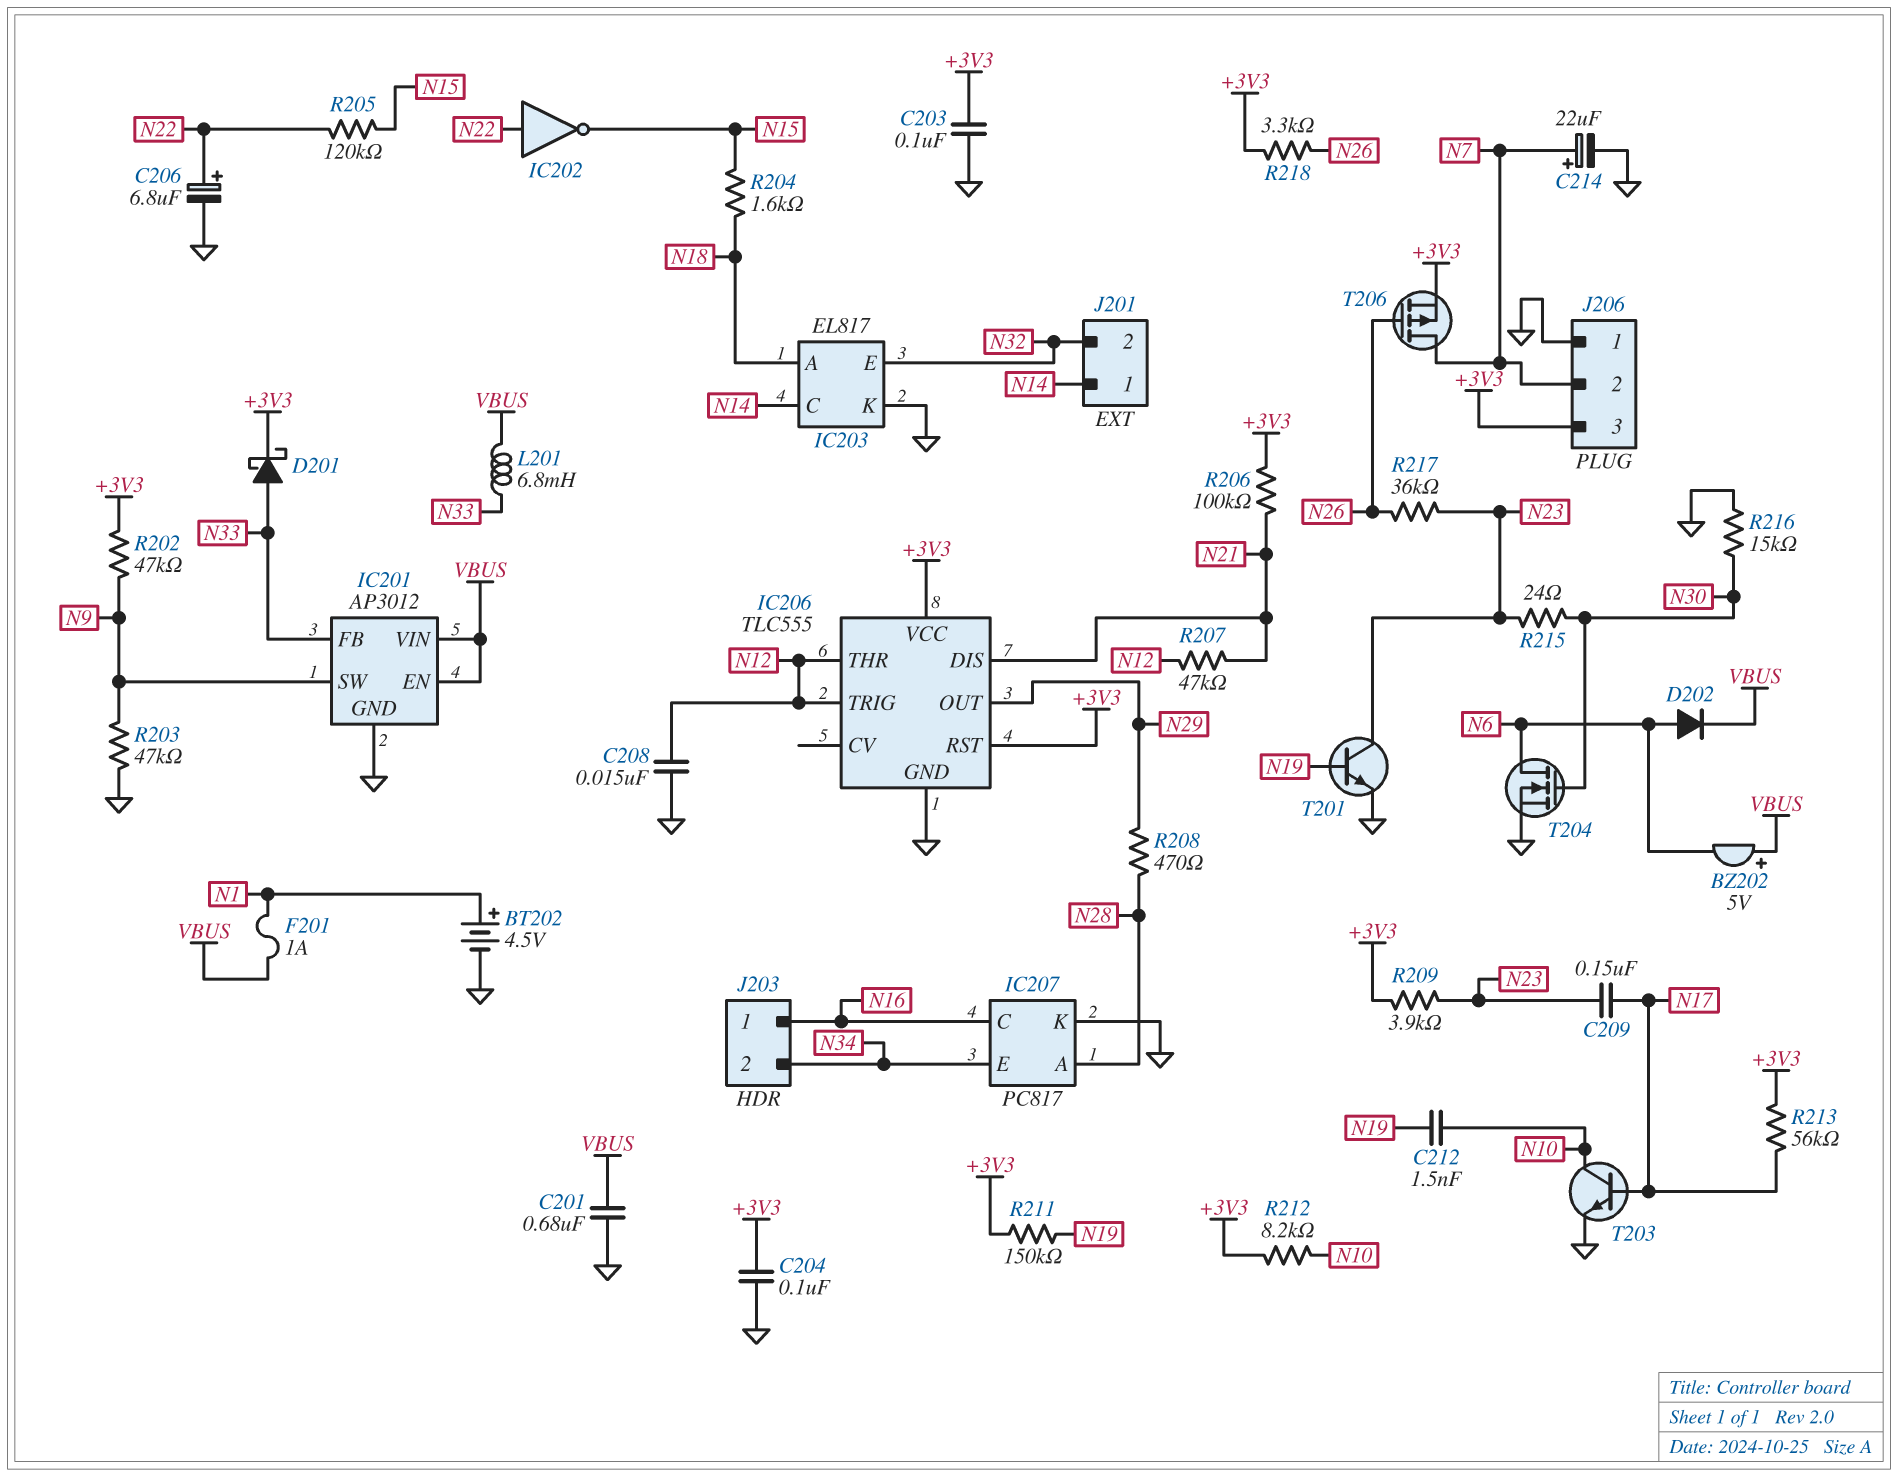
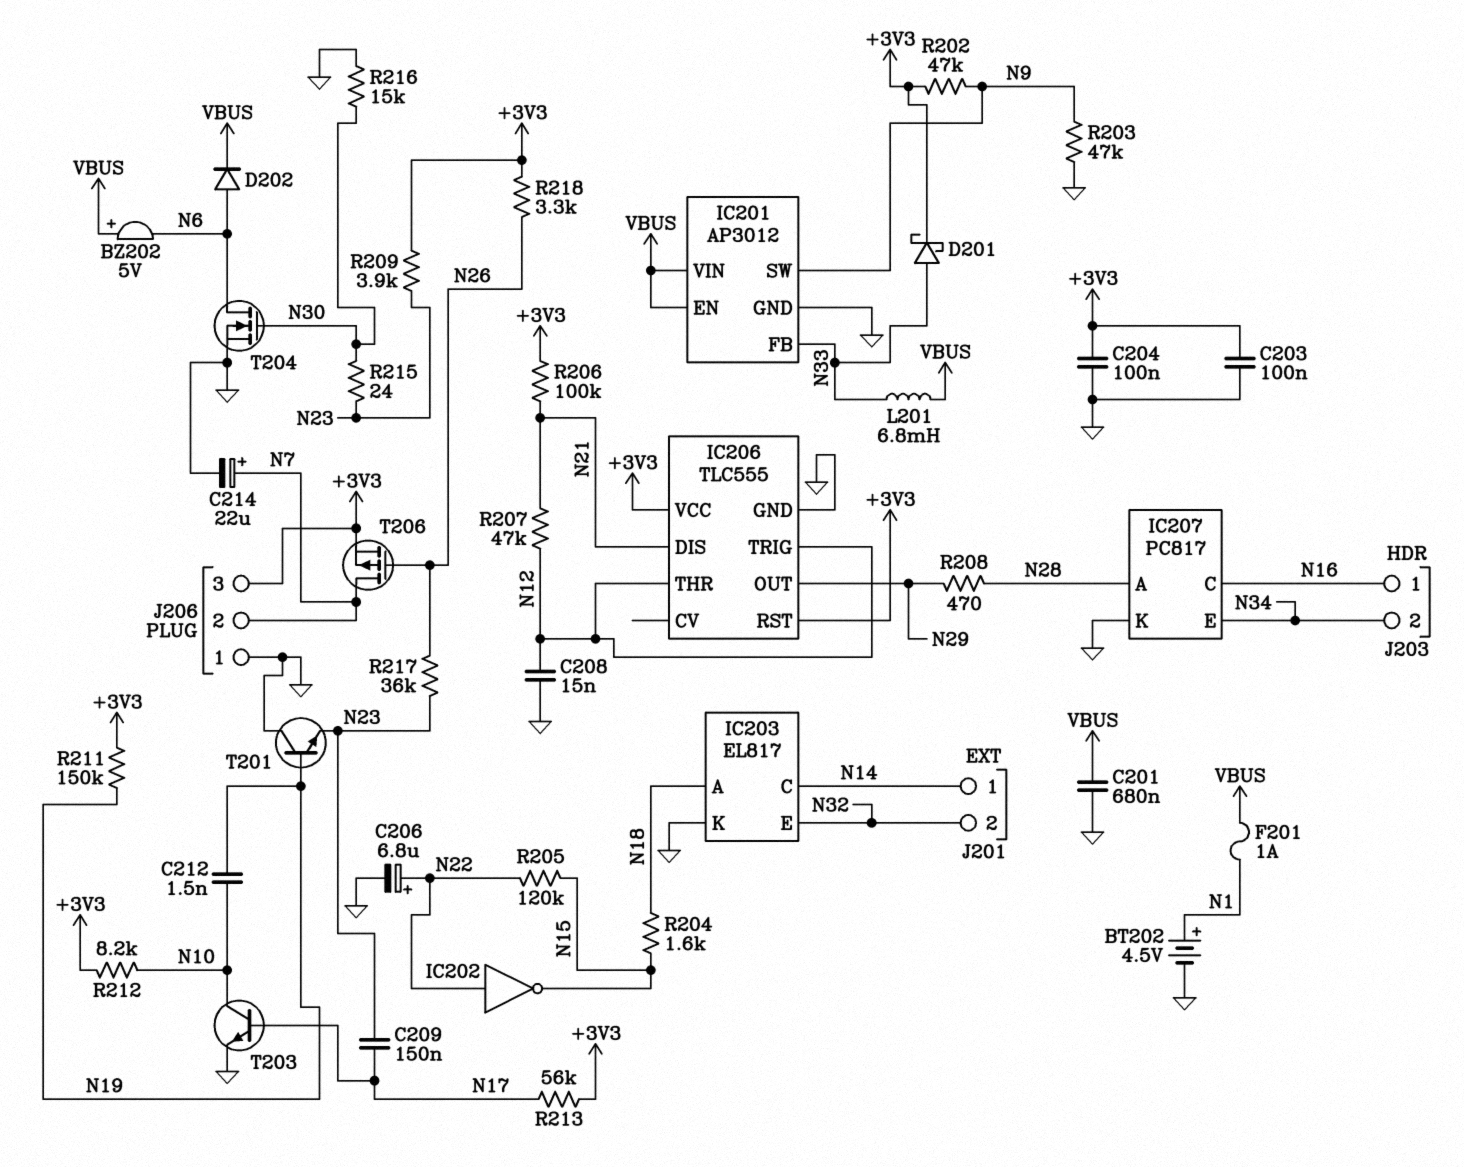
T201: NPN (B N19, C N23, E GND) -> NPN (B N19, C GND, E N23)

